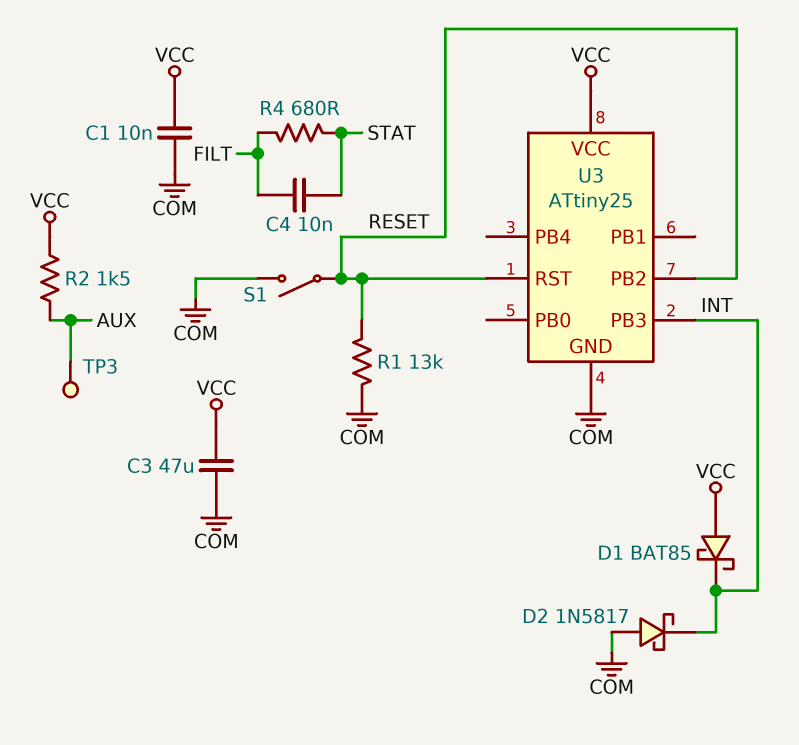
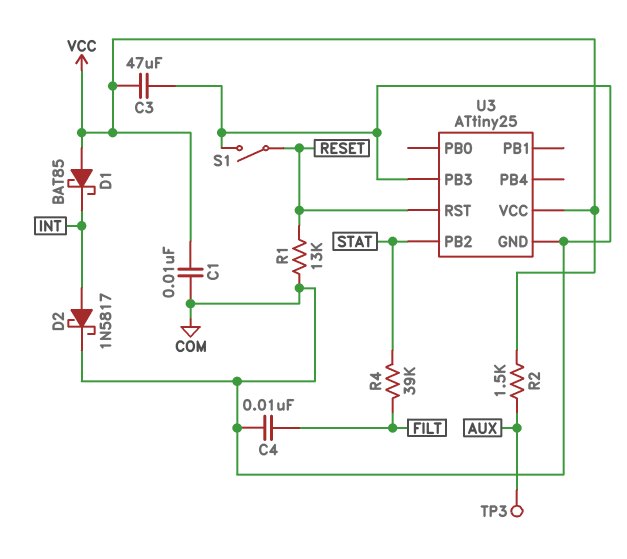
C4: 10nF (FILT, STAT) -> 10nF (COM, FILT)
D2: schottky 1N5817 (A COM, K INT) -> schottky 1N5817 (A INT, K COM)
R4: 680 (FILT, STAT) -> 39k (FILT, STAT)
U3 pin PB2: RESET -> STAT
U3 pin PB3: INT -> COM

